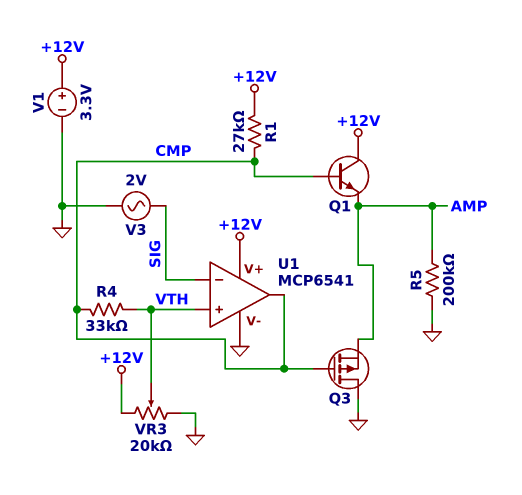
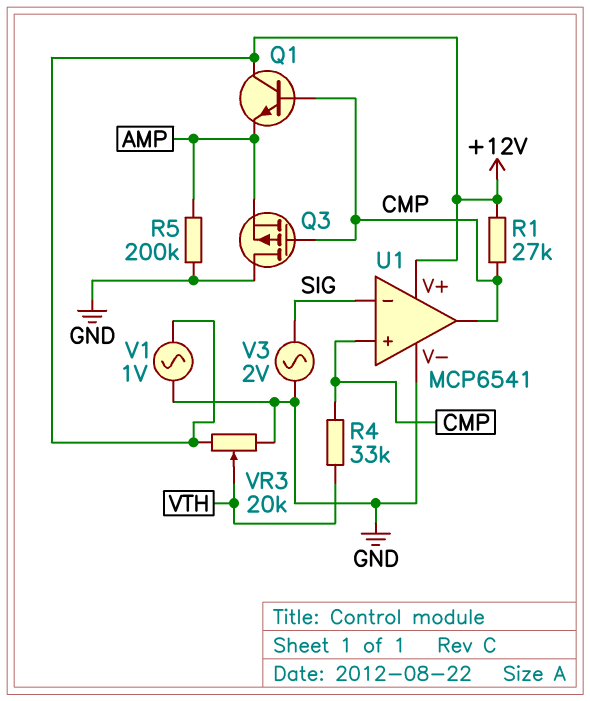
U1 pin in+: VTH -> CMP
V1: 3.3V (plus +12V, minus GND) -> AC 1V (+12V, GND)

